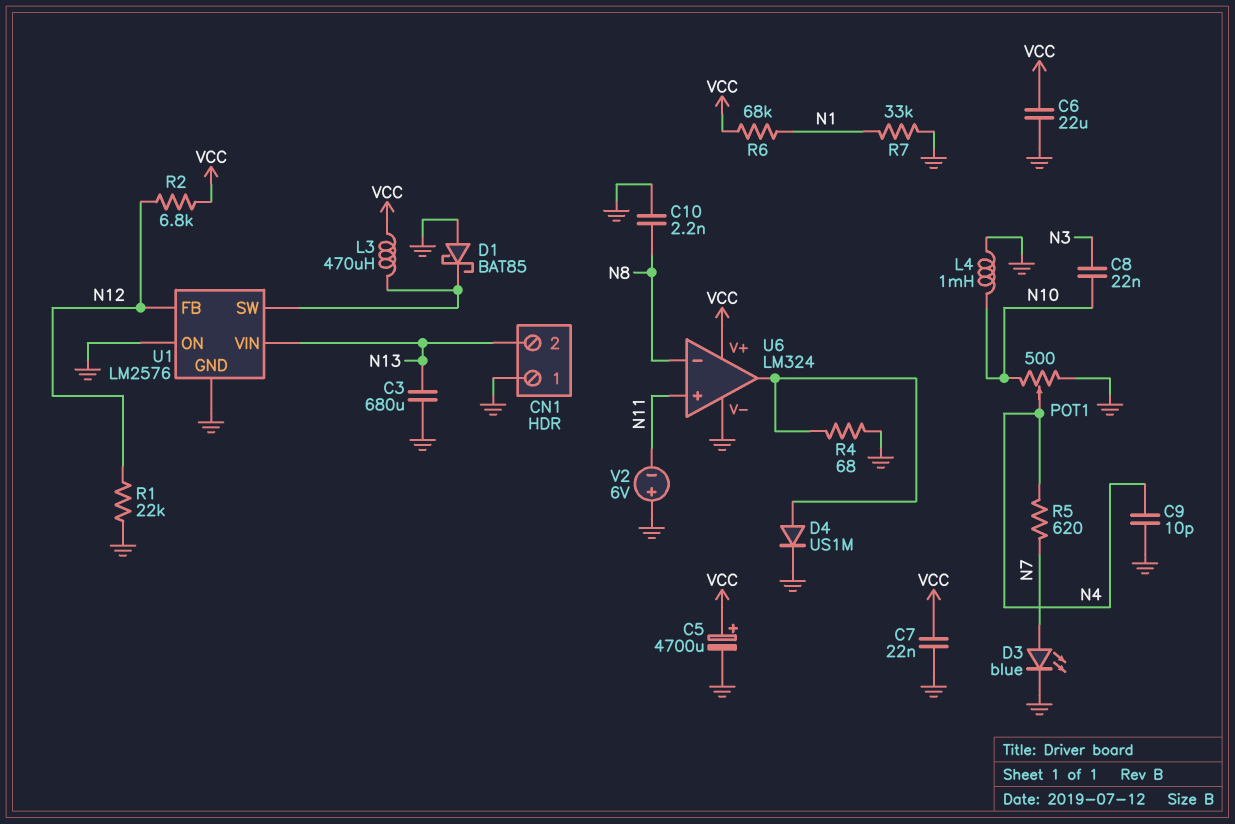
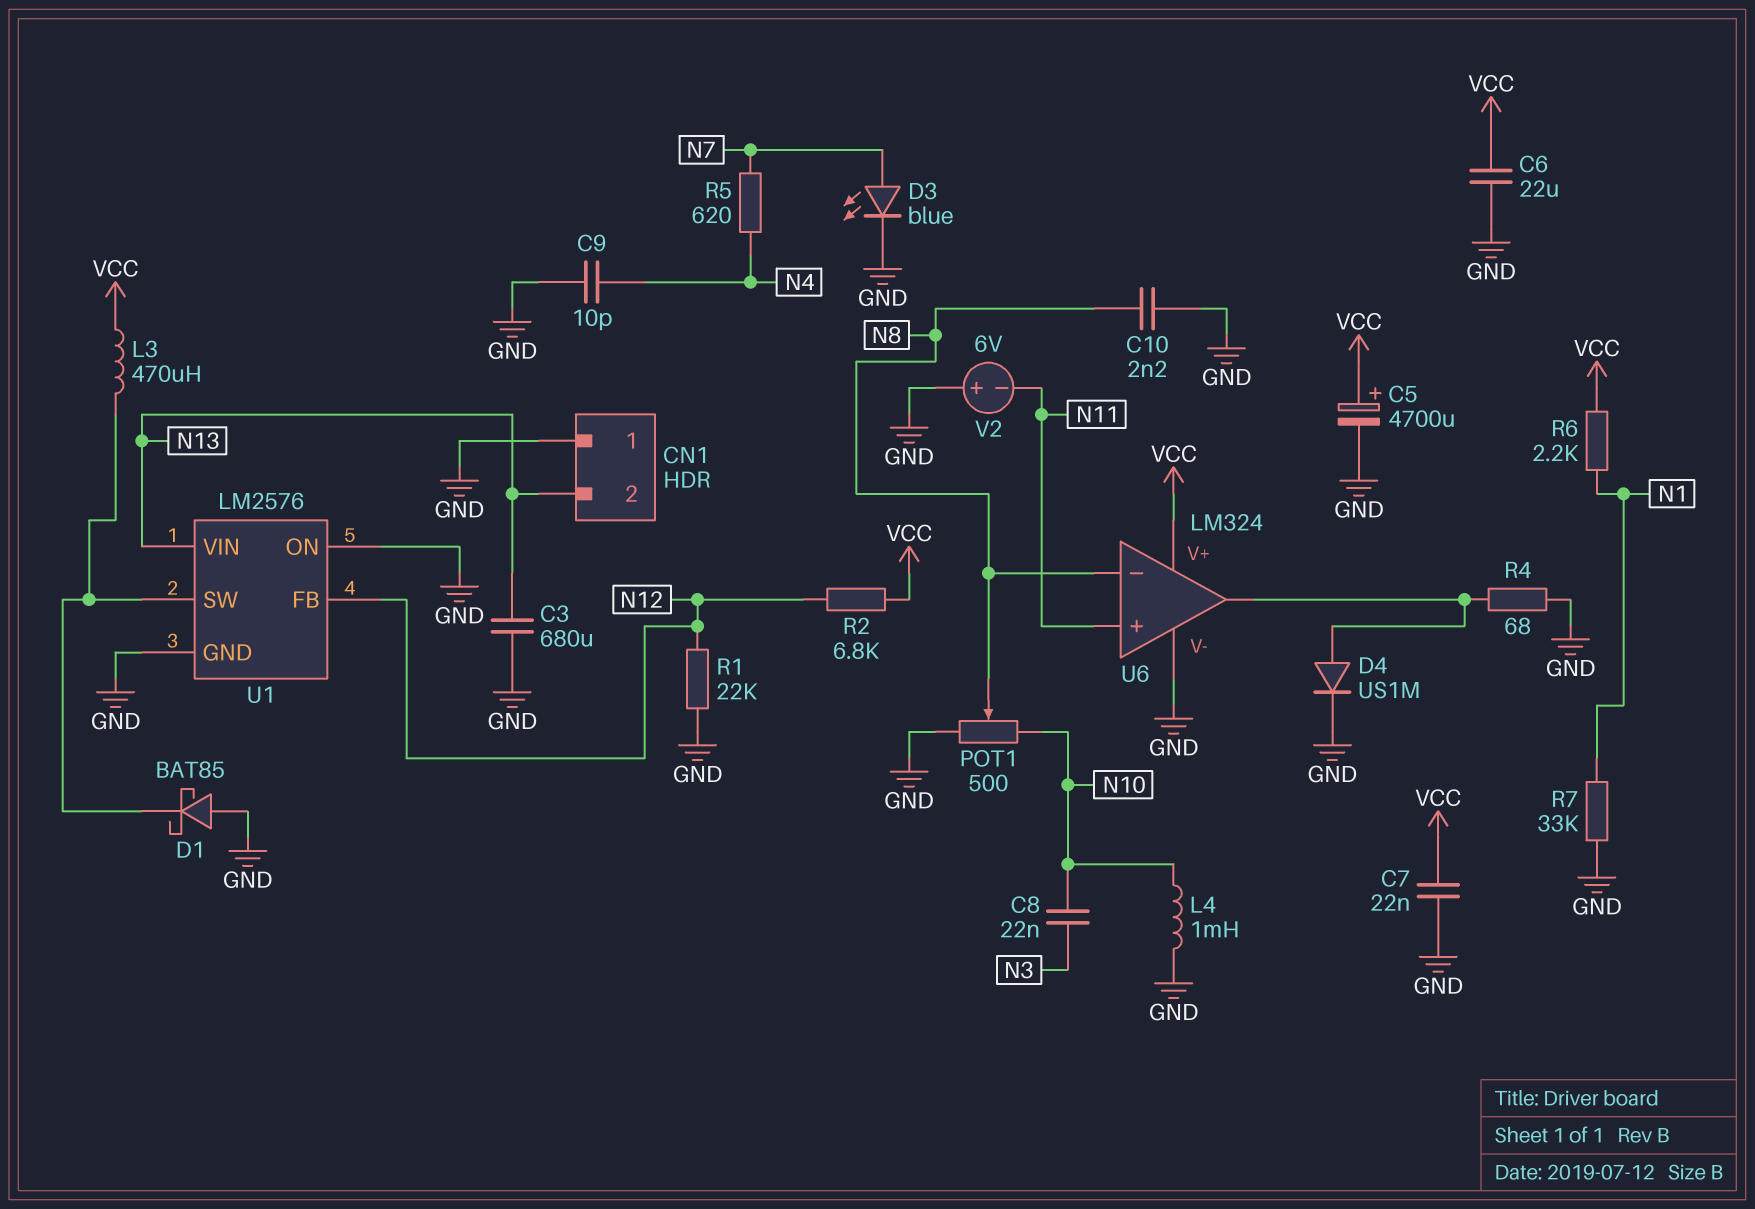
POT1: 500 (GND, N10, wiper N4) -> 500 (GND, N10, wiper N8)
R6: 68k (N1, VCC) -> 2.2k (N1, VCC)

